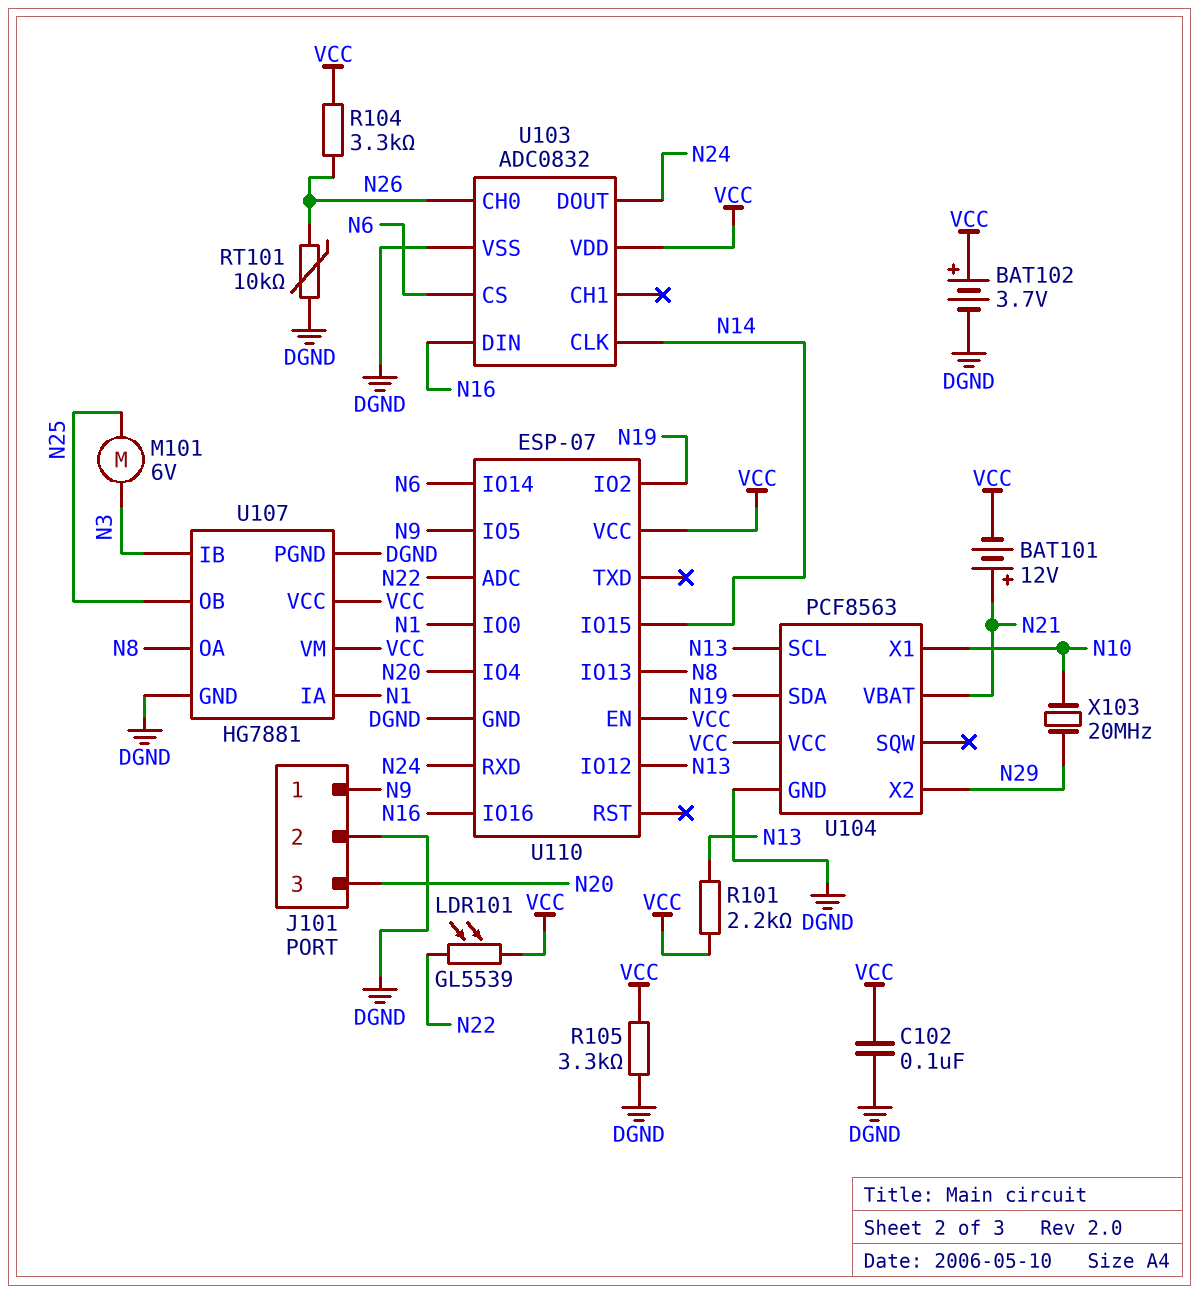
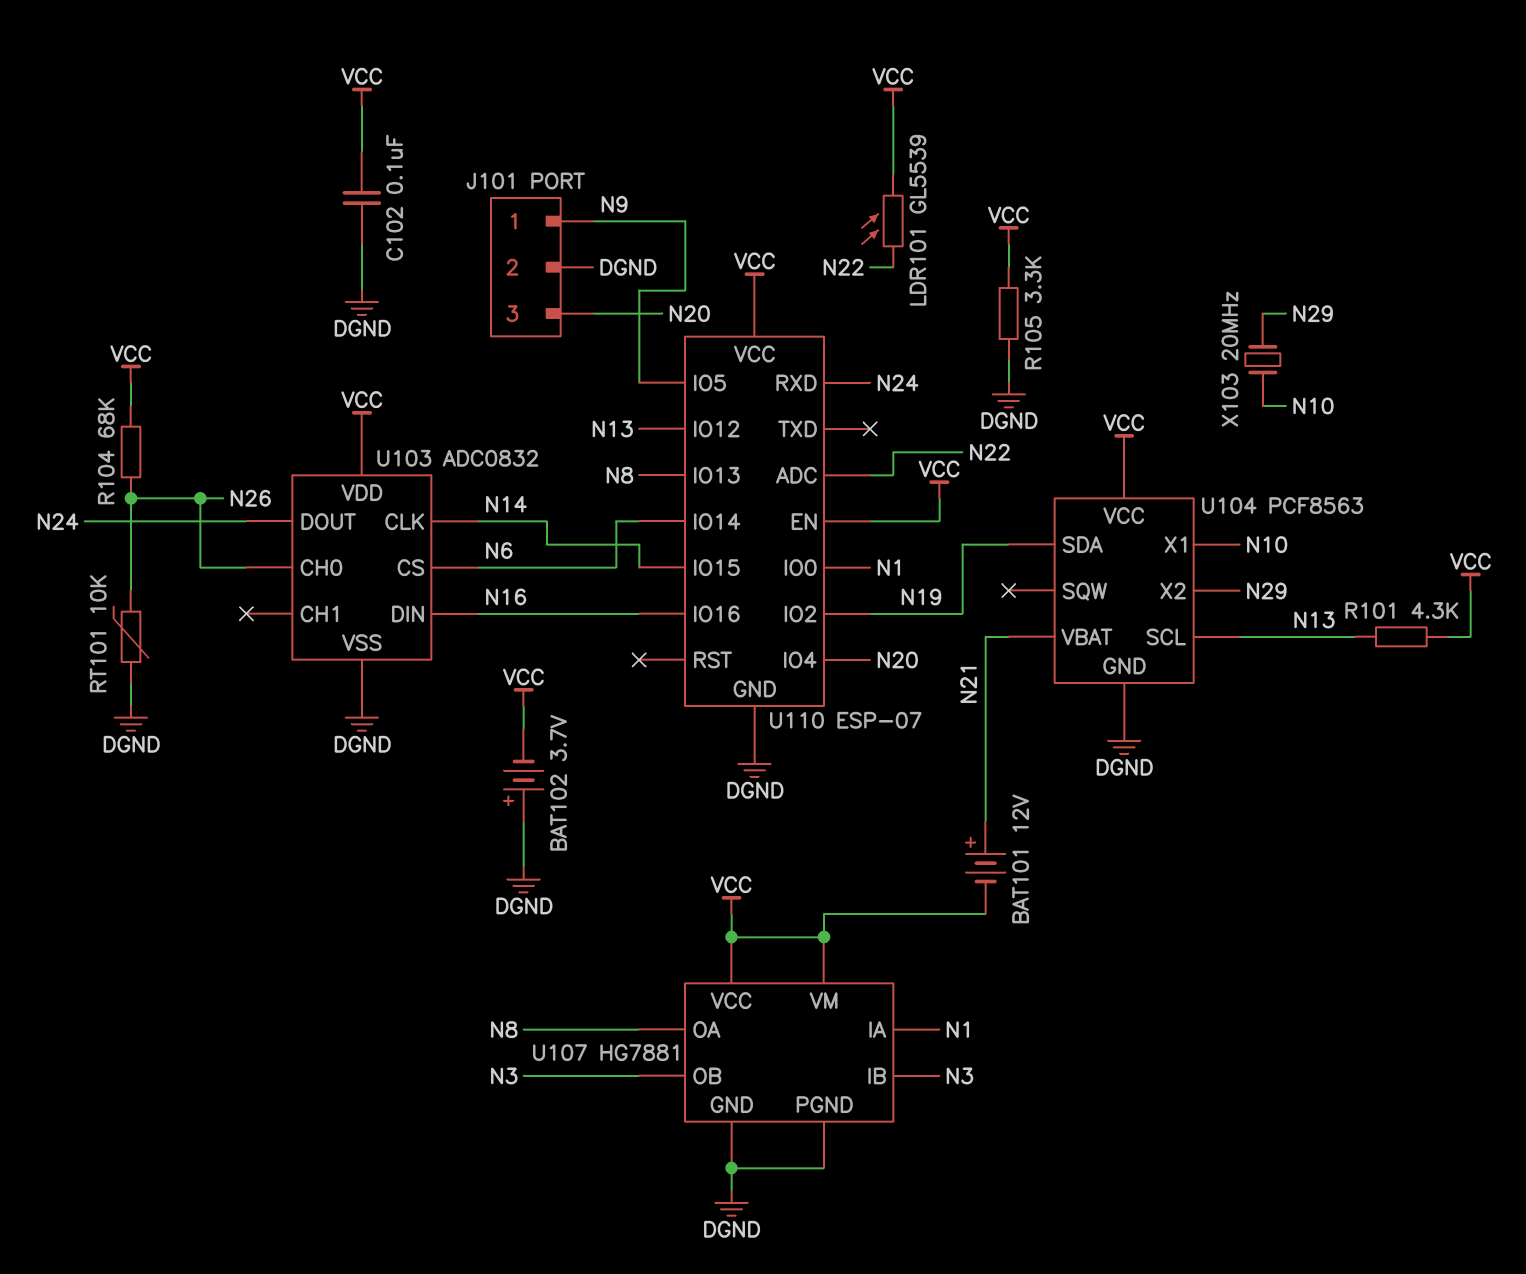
BAT102: 3.7V (plus VCC, minus DGND) -> 3.7V (plus DGND, minus VCC)
M101: motor 6V (N3, N25) -> none
R101: 2.2k (N13, VCC) -> 4.3k (N13, VCC)
R104: 3.3k (N26, VCC) -> 68k (N26, VCC)
U107 pin OB: N25 -> N3

